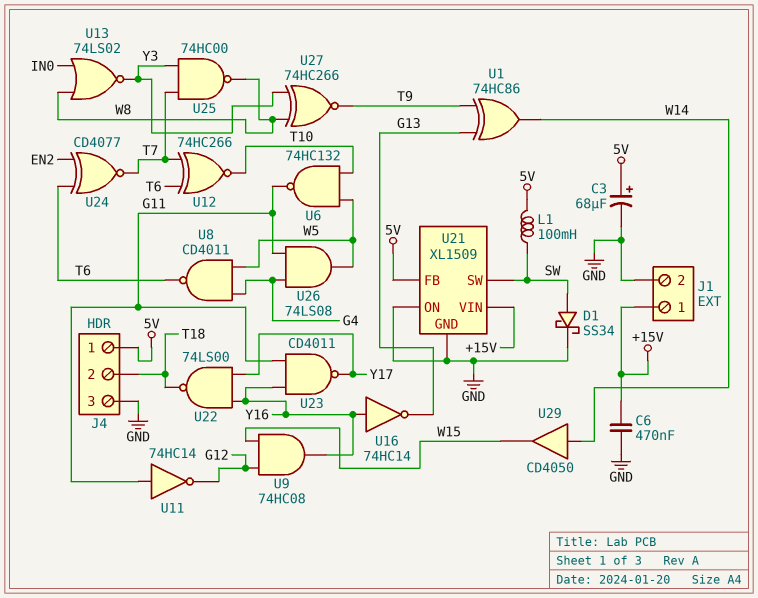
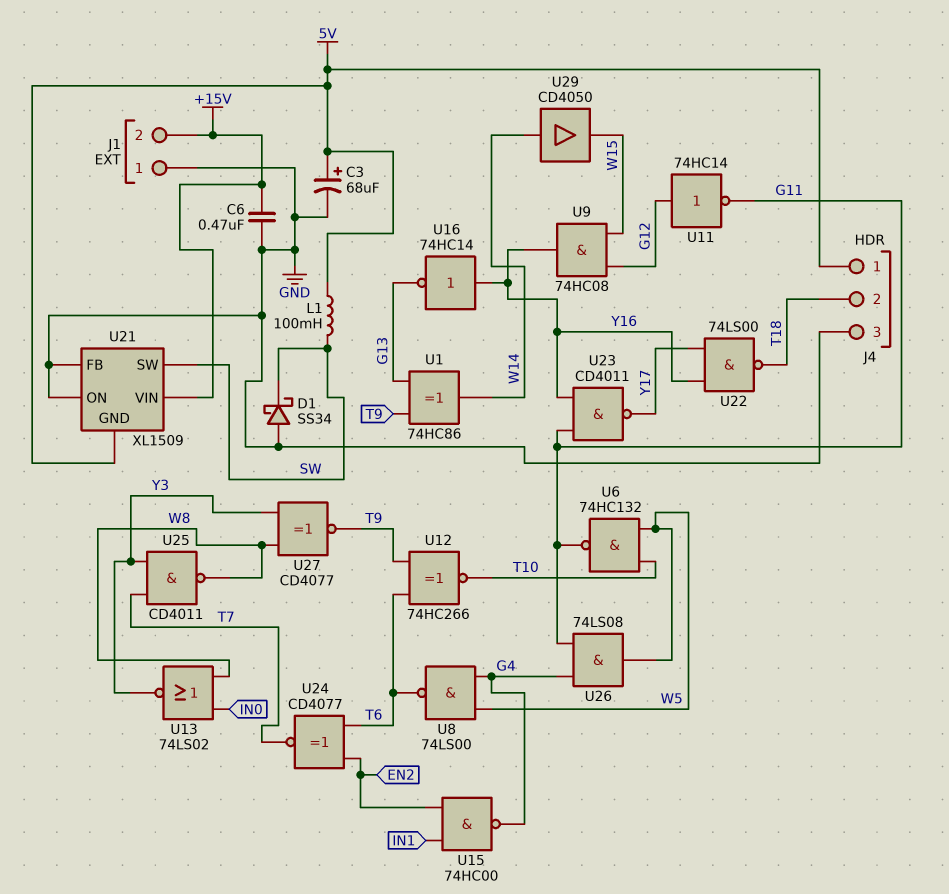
D1: schottky SS34 (A SW, K GND) -> schottky SS34 (A GND, K SW)
J1 pin 1: +15V -> GND
J1 pin 2: GND -> +15V
U8: NAND CD4011 (in G4, in W5, out T6) -> NAND 74LS00 (in G4, in W5, out T6)
U11: NOT 74HC14 (in G11, out G12) -> NOT 74HC14 (in G12, out G11)
U12: XNOR 74HC266 (in T6, in T7, out T10) -> XNOR 74HC266 (in T6, in T9, out T10)
U15: none -> NAND 74HC00 (in EN2, in IN1, out G4)
U21 pin FB: 5V -> GND
U21 pin GND: GND -> 5V
U25: NAND 74HC00 (in T7, in Y3, out W8) -> NAND CD4011 (in T7, in Y3, out W8)
U27: XNOR 74HC266 (in W8, in Y3, out T9) -> XNOR CD4077 (in W8, in Y3, out T9)

